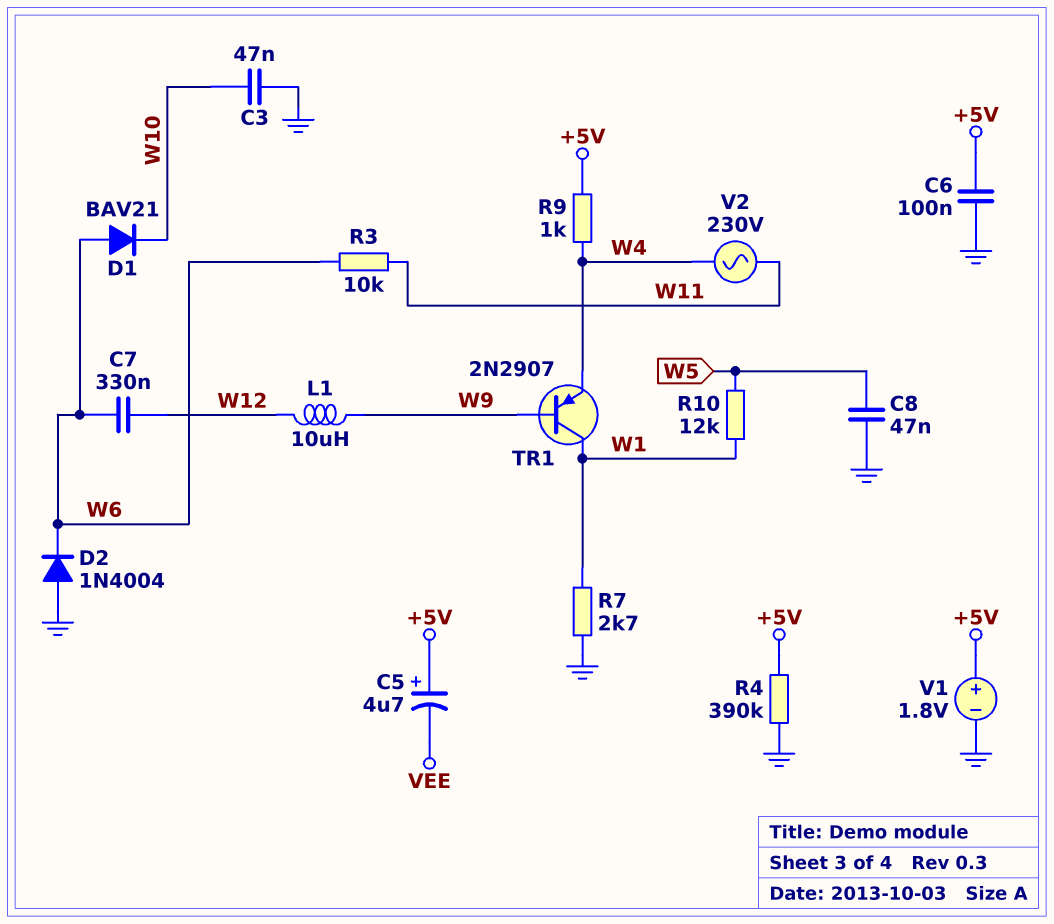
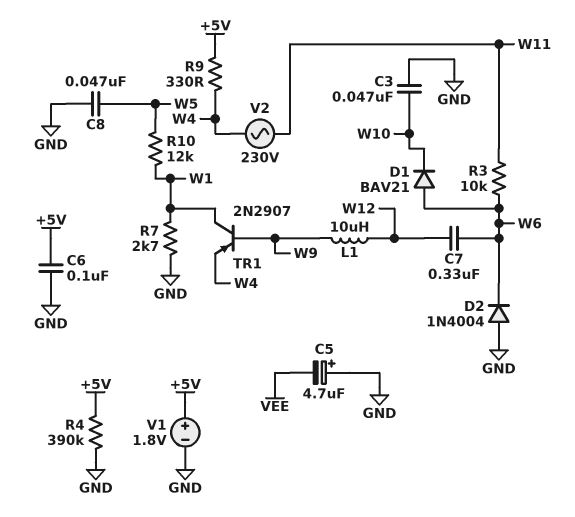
C5: 4.7uF (plus +5V, minus VEE) -> 4.7uF (plus GND, minus VEE)
R9: 1k (+5V, W4) -> 330 (+5V, W4)

